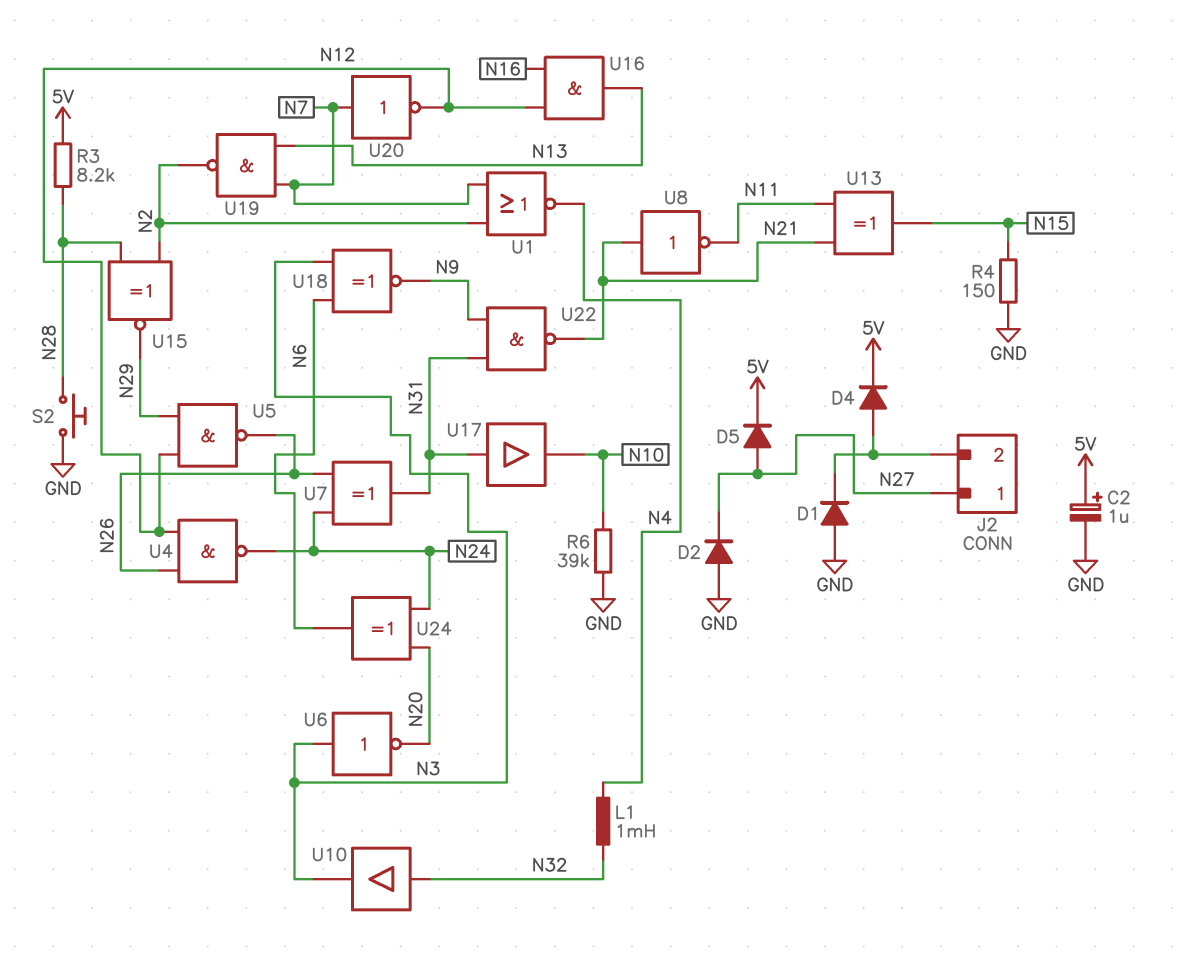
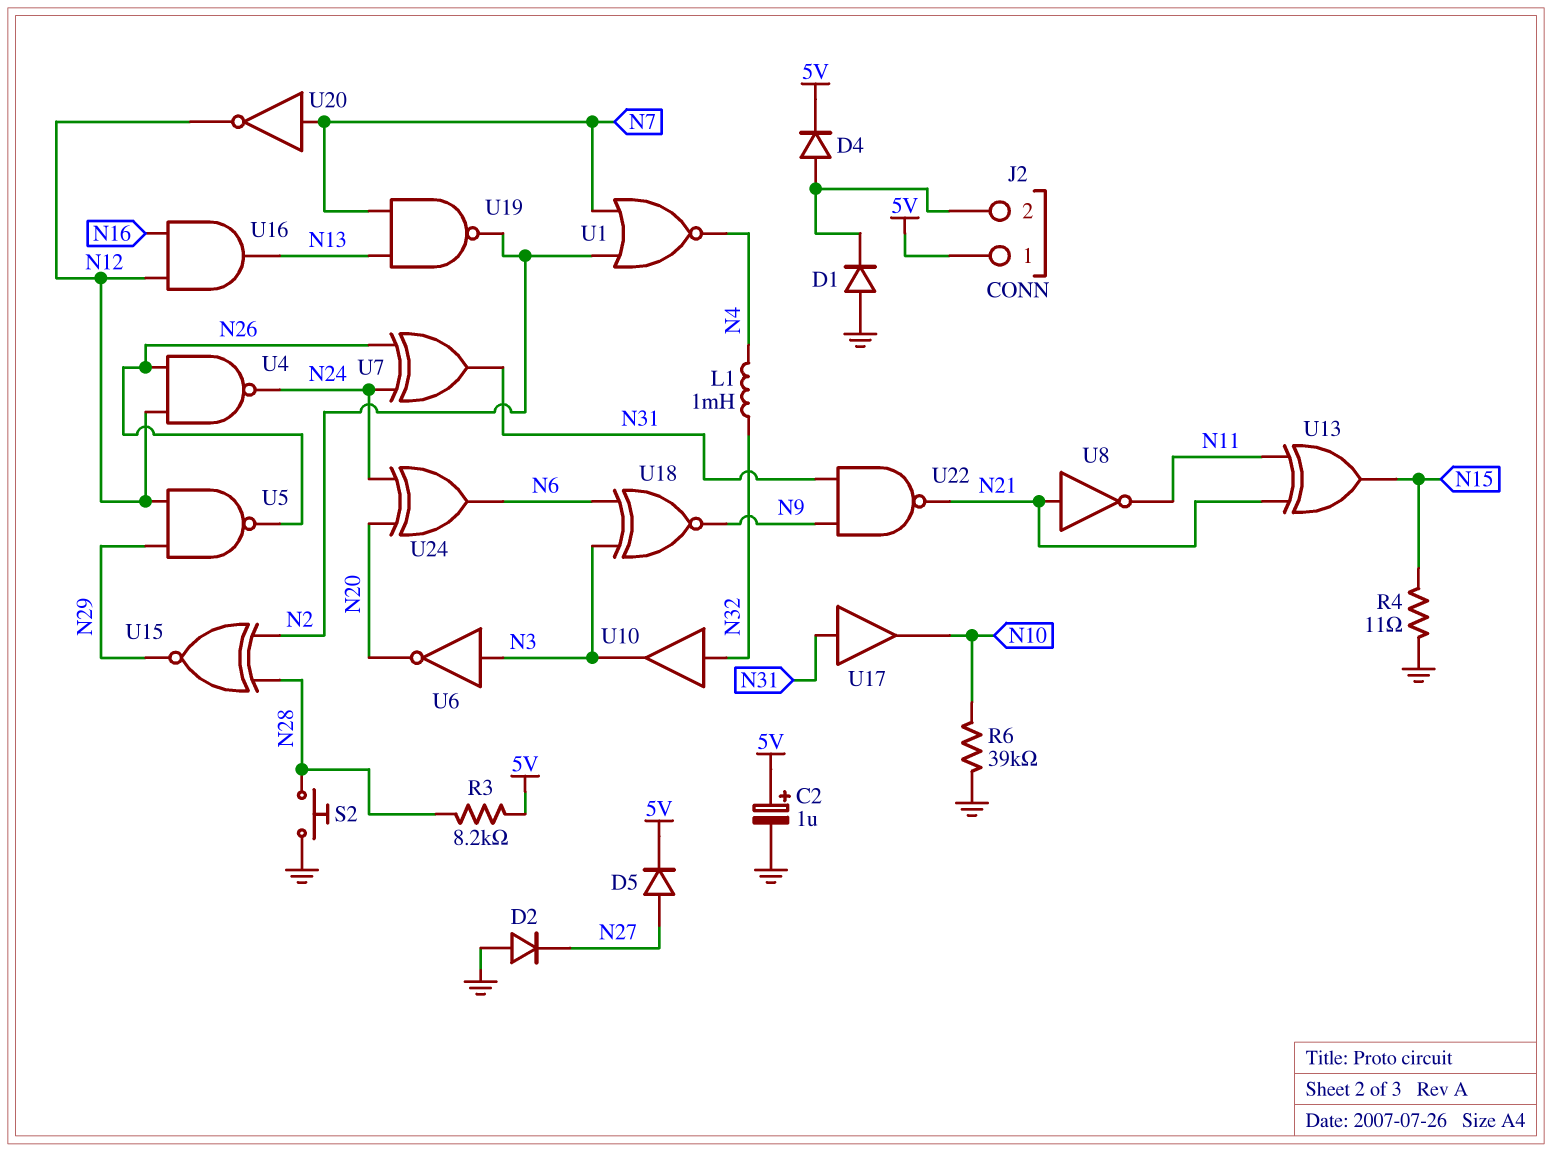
J2 pin 1: N27 -> 5V
R4: 150 (GND, N15) -> 11 (GND, N15)

